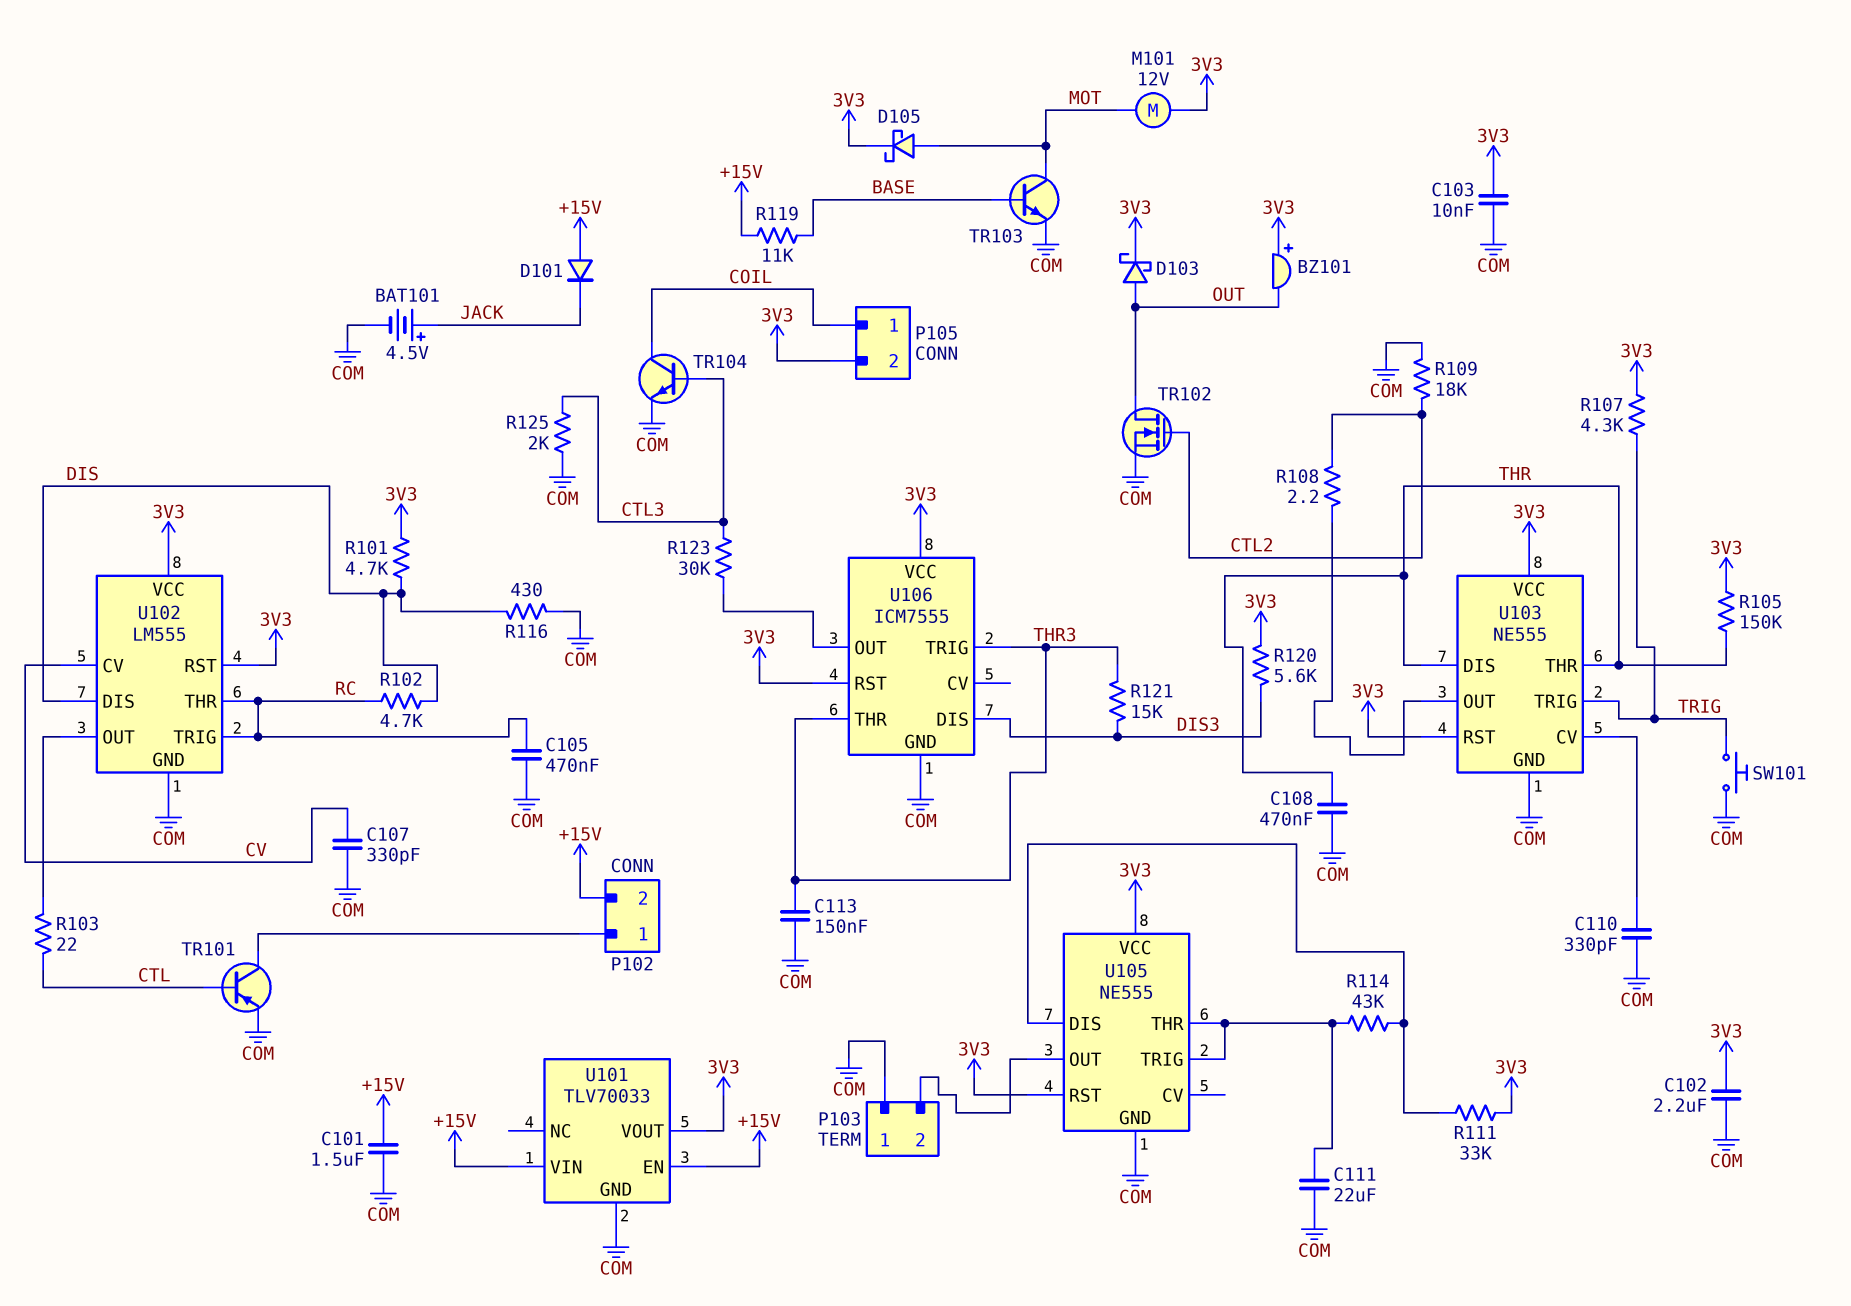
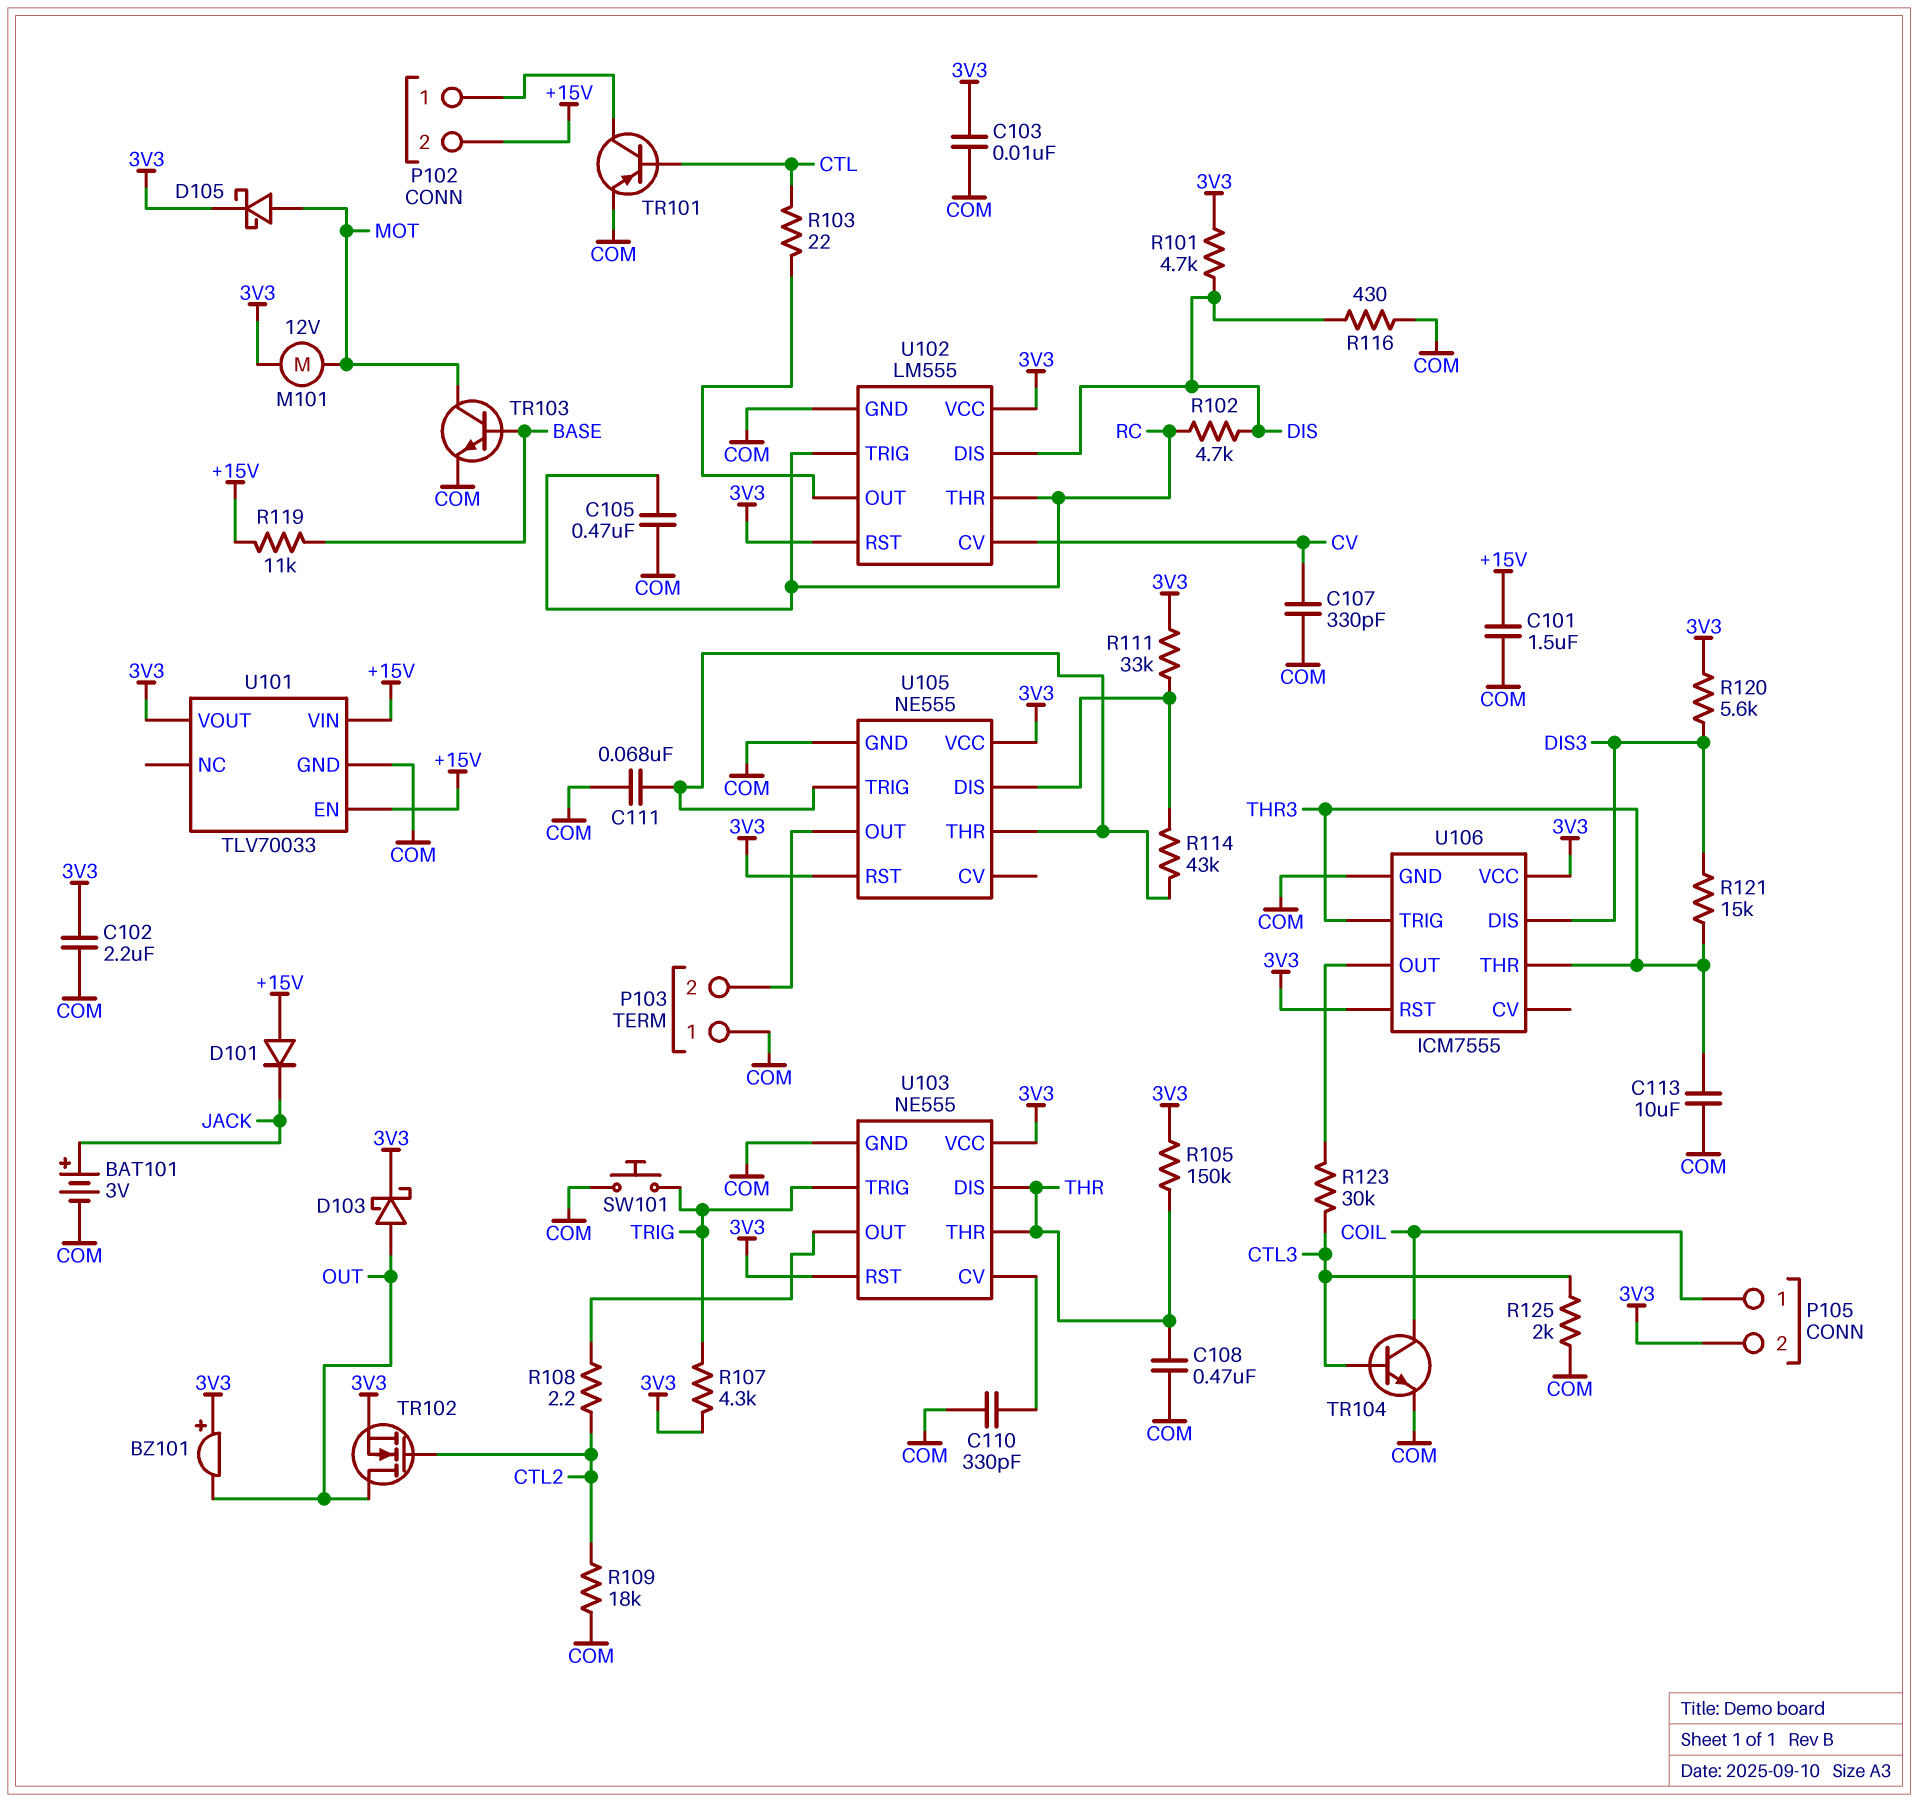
BAT101: 4.5V (plus JACK, minus COM) -> 3V (plus JACK, minus COM)
C111: 22uF (COM, U105/THR) -> 68nF (COM, U105/THR)
C113: 150nF (COM, THR3) -> 10uF (COM, THR3)
TR102: NMOS (G CTL2, D OUT, S COM) -> NMOS (G CTL2, D OUT, S 3V3)

